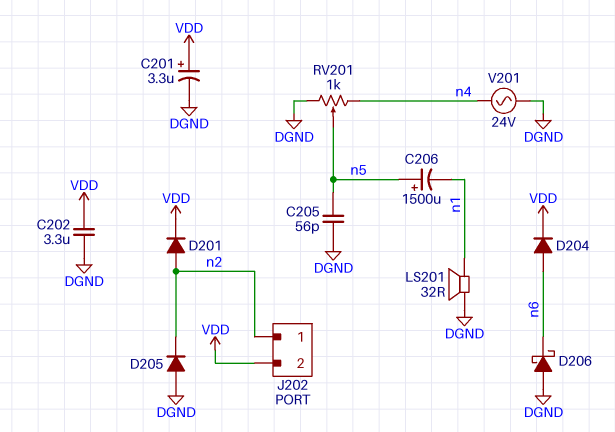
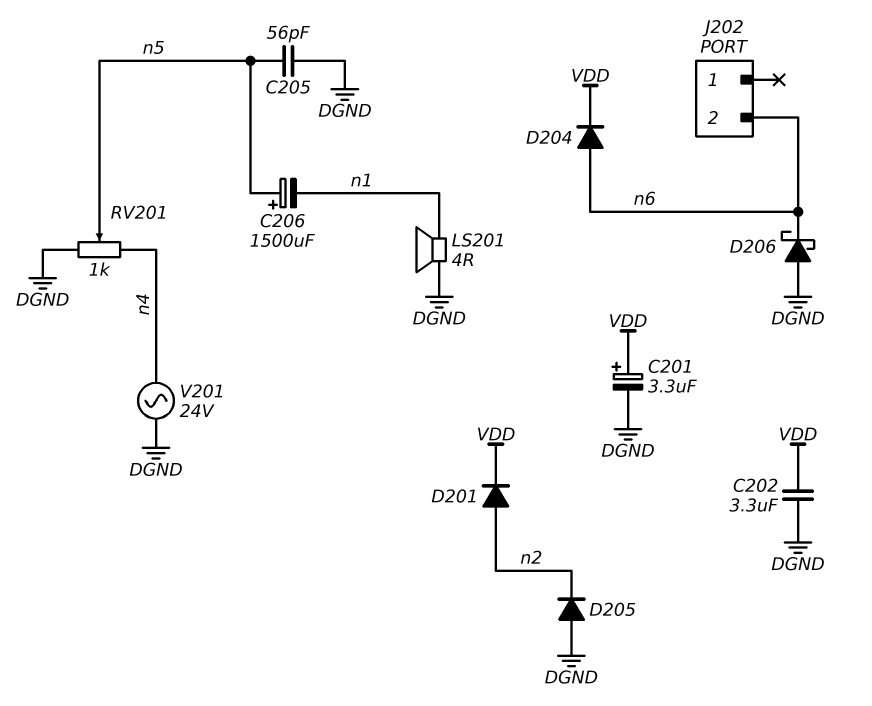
J202 pin 1: n2 -> none
J202 pin 2: VDD -> n6
LS201: speaker 32R (DGND, n1) -> speaker 4R (DGND, n1)

